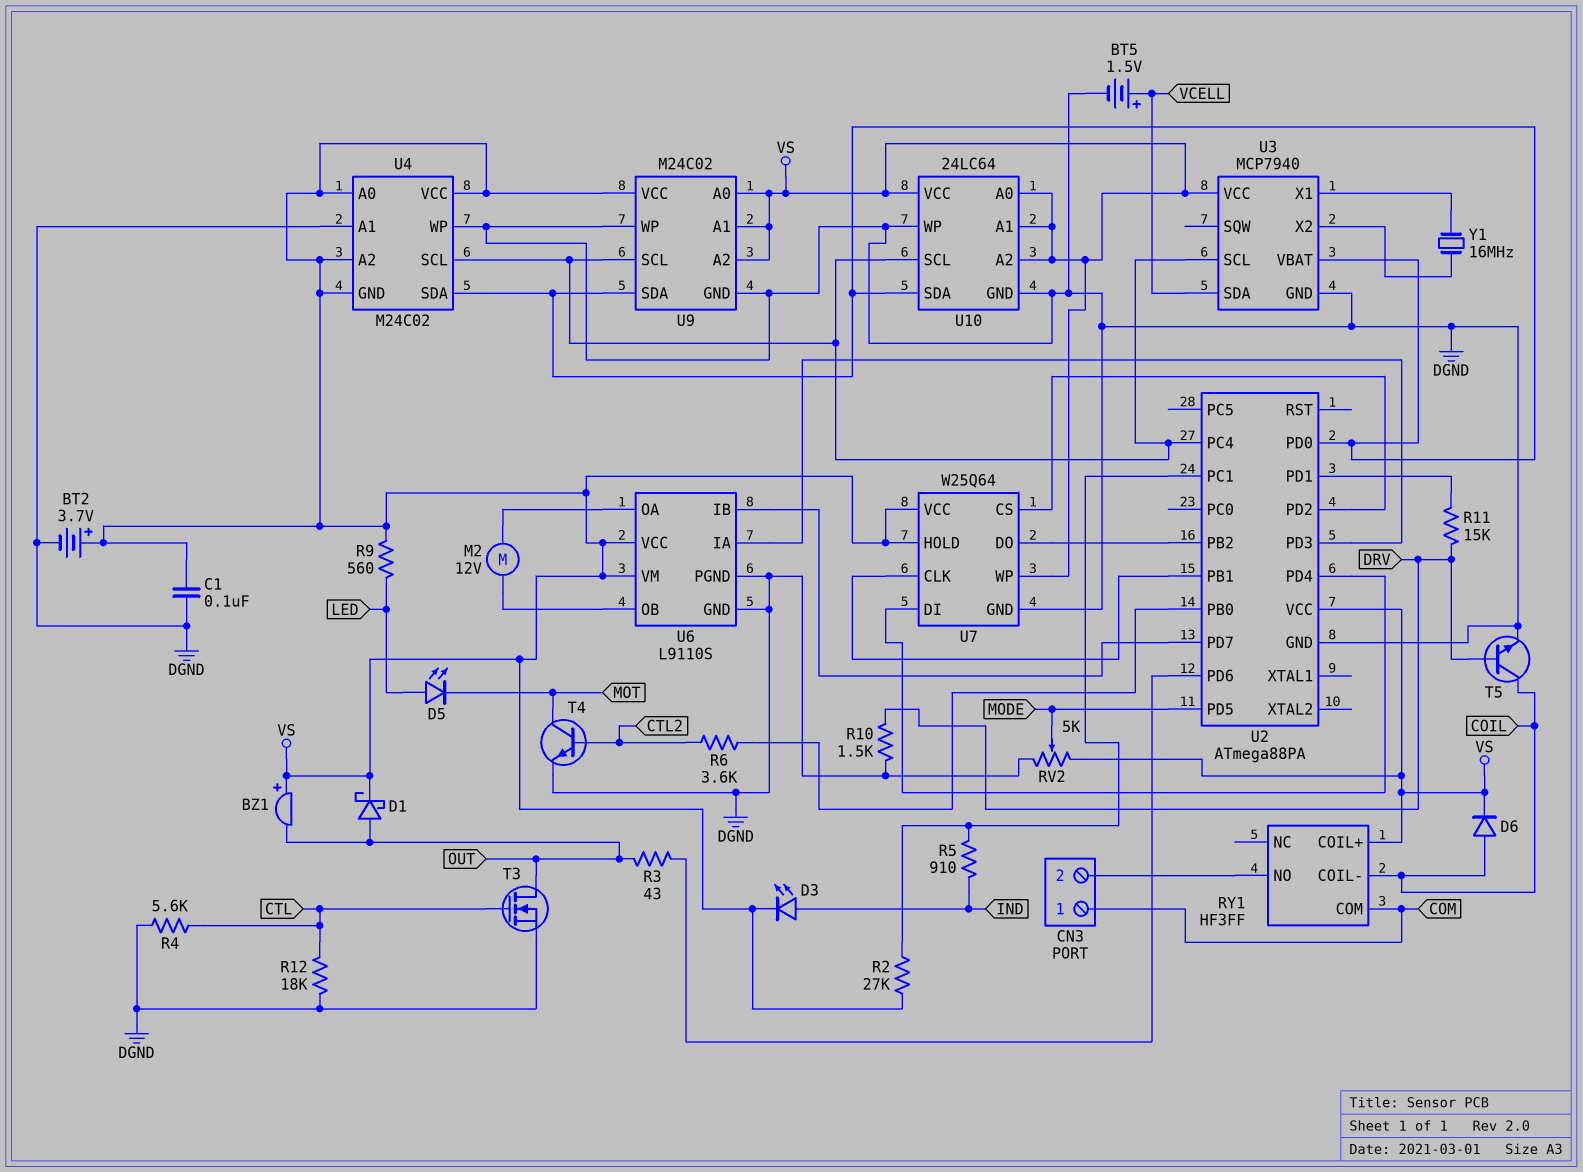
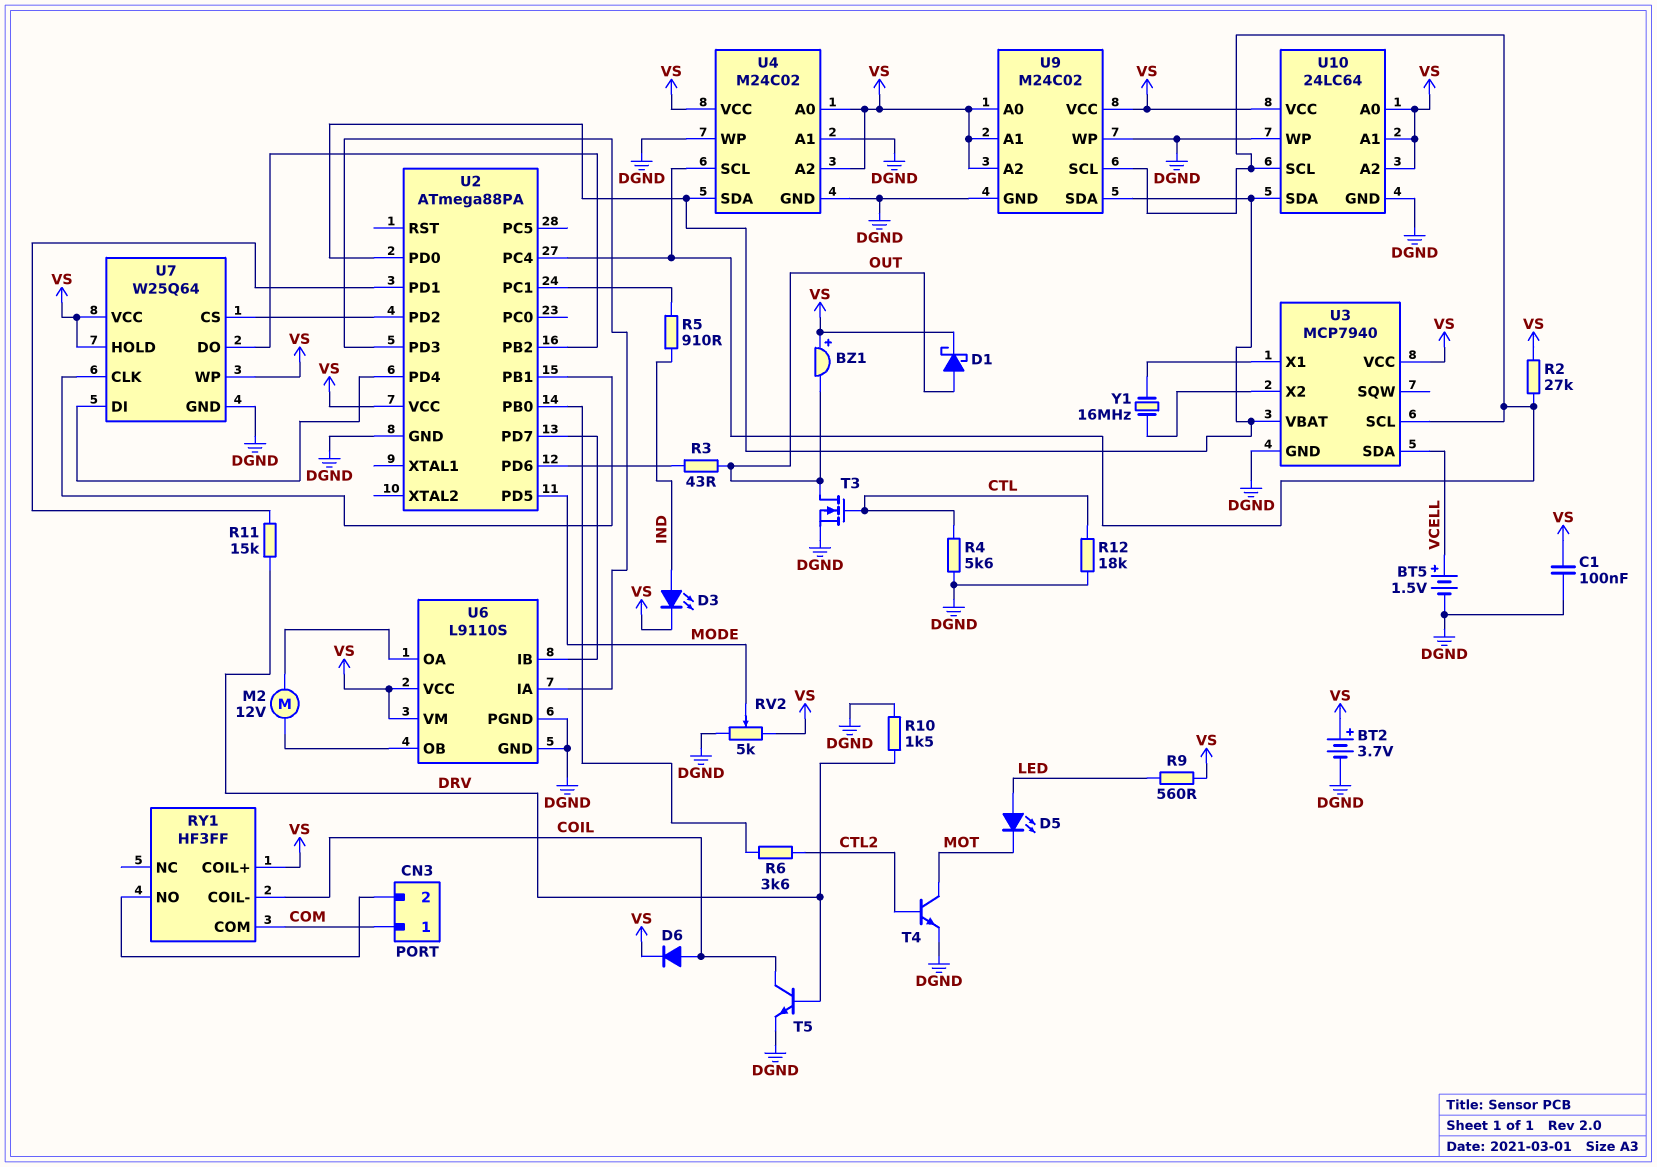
R2: 27k (U2/PC1, VS) -> 27k (U2/PC4, VS)
U4 pin GND: VS -> DGND

